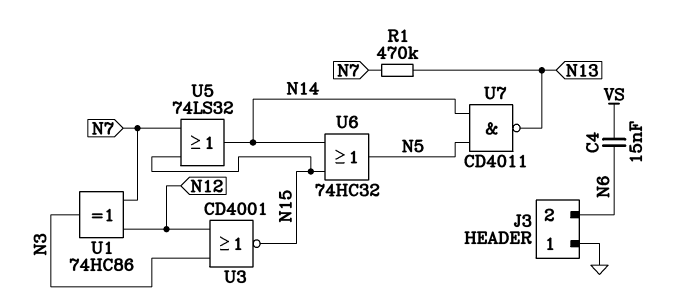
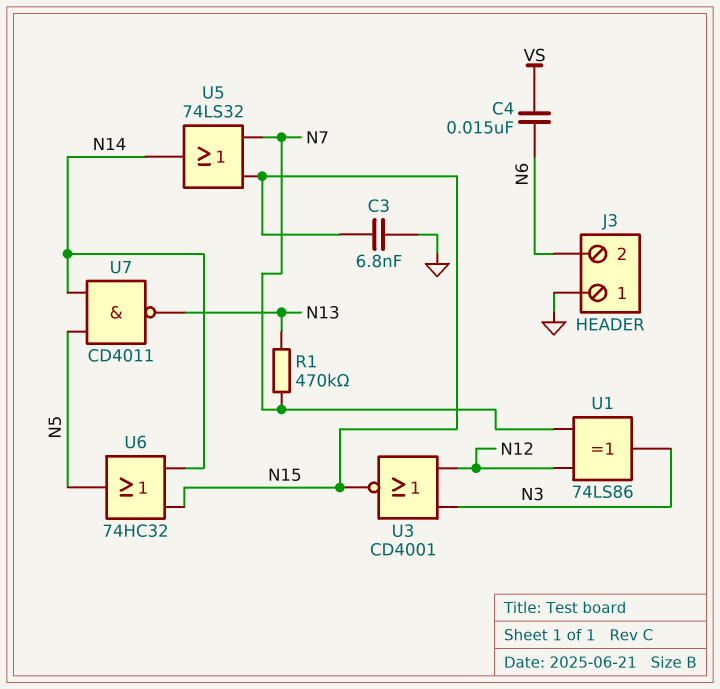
C3: none -> 6.8nF (GND, N15)
U1: XOR 74HC86 (in N7, in N12, out N3) -> XOR 74LS86 (in N7, in N12, out N3)

